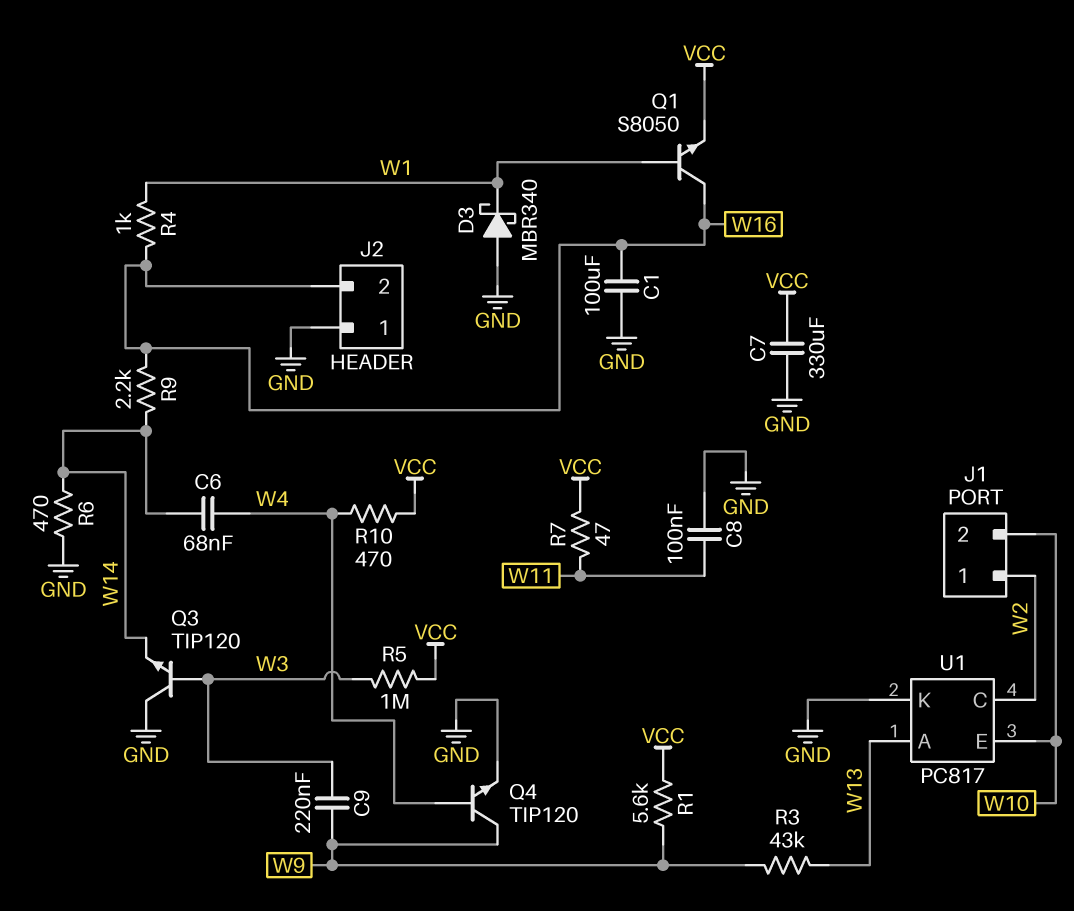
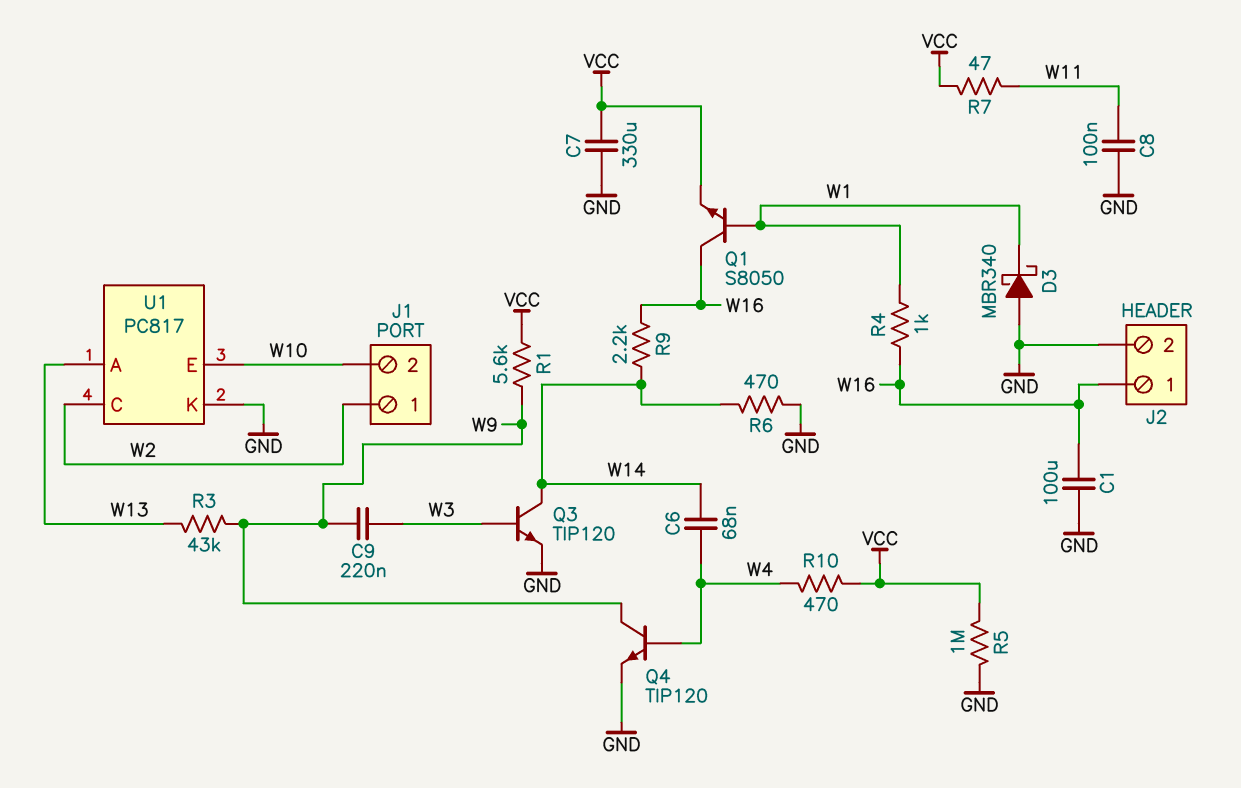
J2 pin 1: GND -> W16
J2 pin 2: W16 -> GND
Q3: NPN TIP120 (B W3, C GND, E W14) -> NPN TIP120 (B W3, C W14, E GND)
R5: 1M (VCC, W3) -> 1M (GND, VCC)

